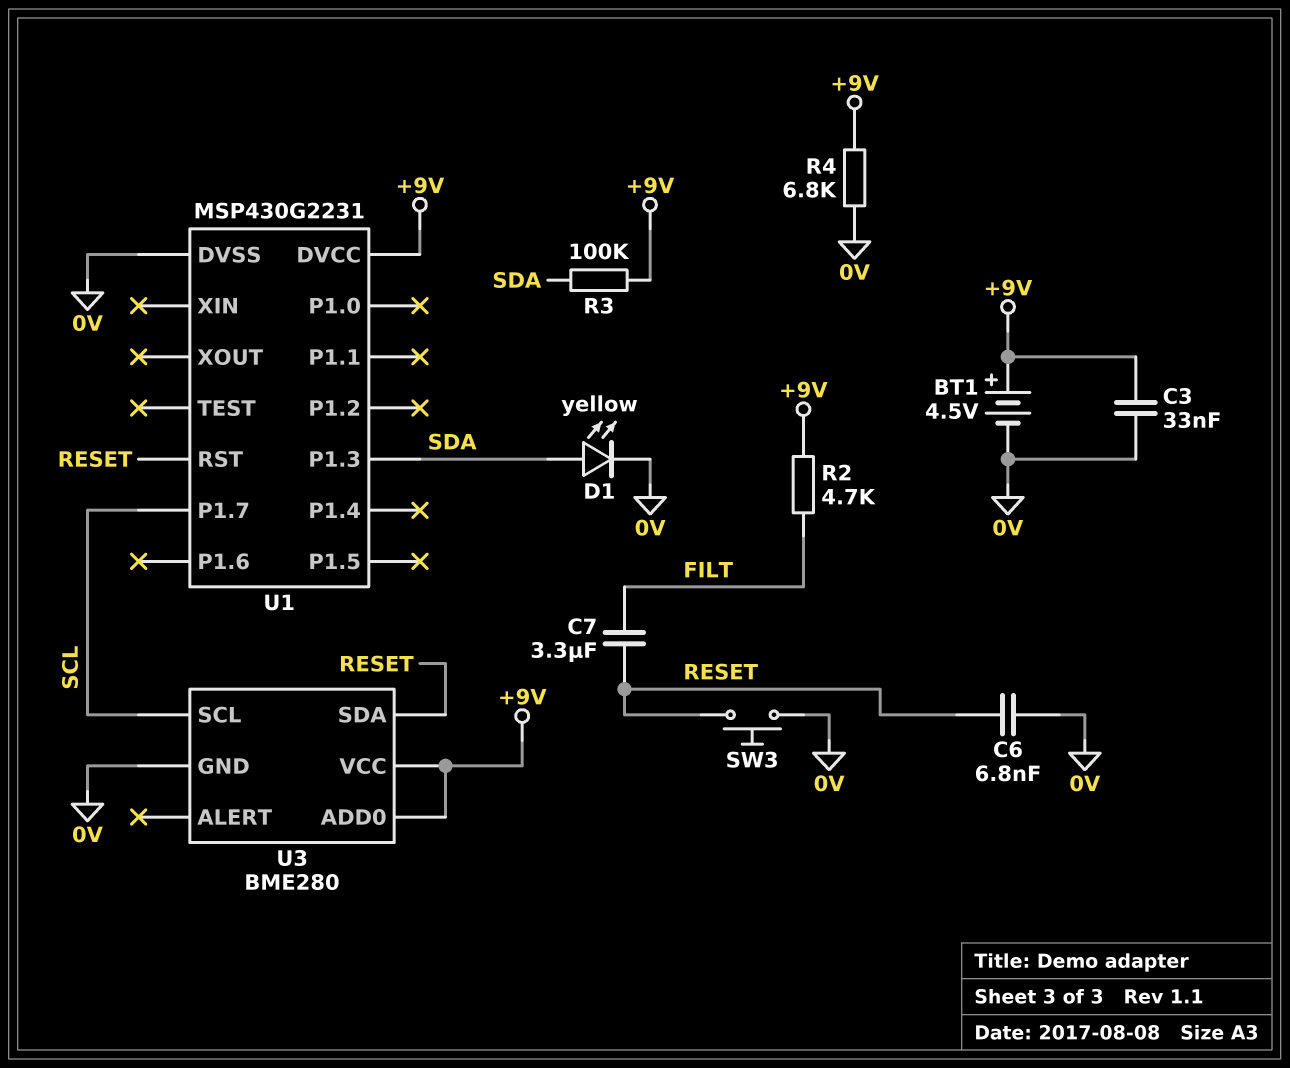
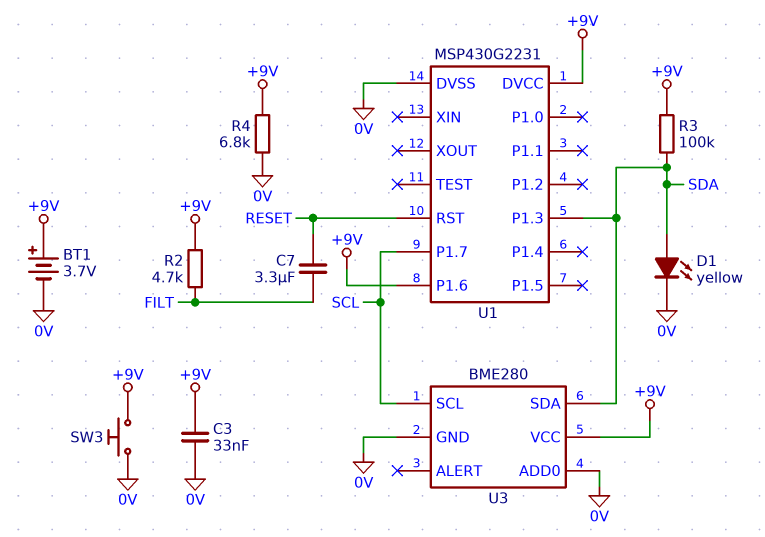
BT1: 4.5V (plus +9V, minus 0V) -> 3.7V (plus +9V, minus 0V)
C6: 6.8nF (0V, RESET) -> none
SW3: button (0V, RESET) -> button (+9V, 0V)
U1 pin P1.6: none -> +9V
U3 pin ADD0: +9V -> 0V
U3 pin SDA: RESET -> SDA

